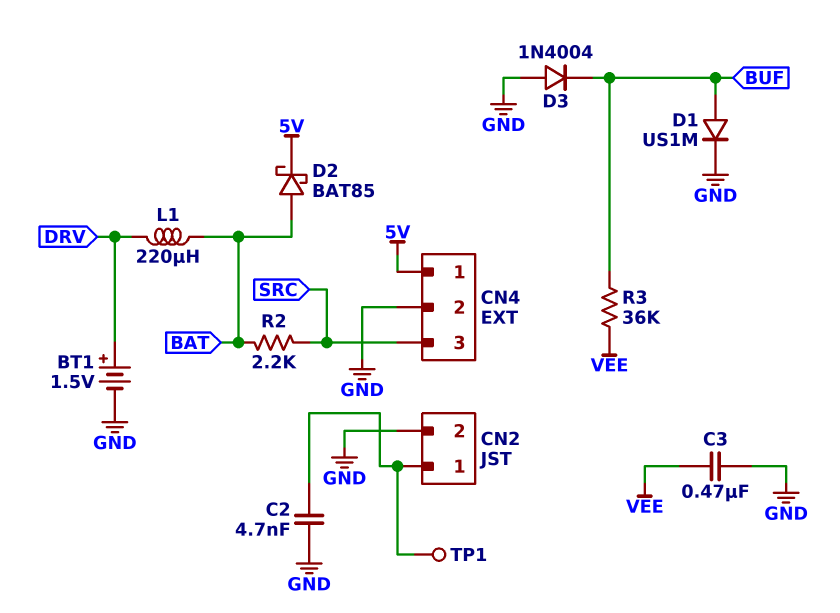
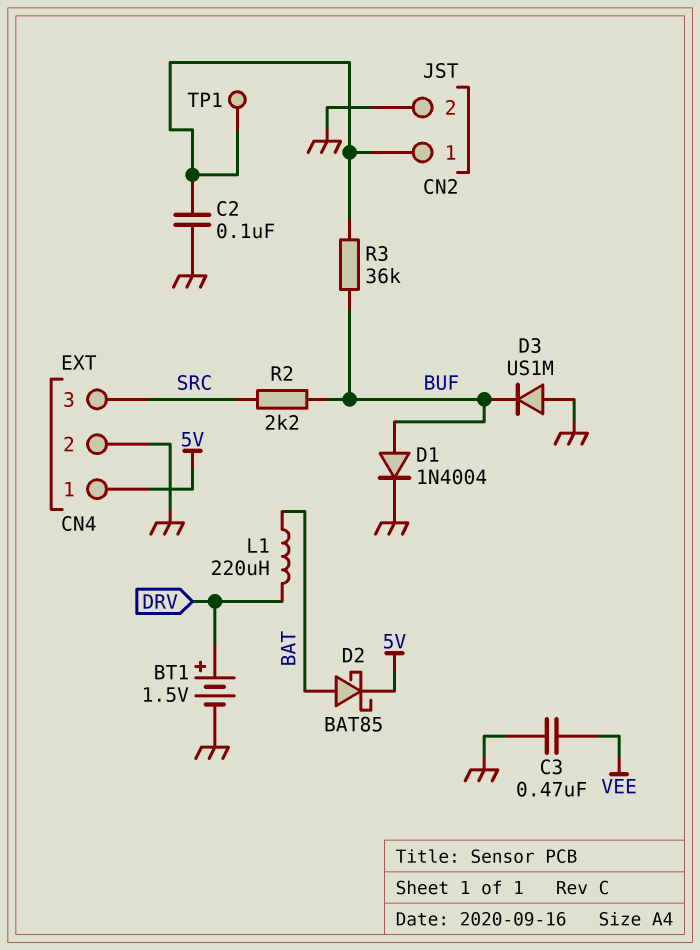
C2: 4.7nF (CN2/1, GND) -> 100nF (CN2/1, GND)
D1: diode US1M (A BUF, K GND) -> diode 1N4004 (A BUF, K GND)
D3: diode 1N4004 (A GND, K BUF) -> diode US1M (A GND, K BUF)
R2: 2.2k (BAT, SRC) -> 2.2k (BUF, SRC)
R3: 36k (BUF, VEE) -> 36k (BUF, CN2/1)

